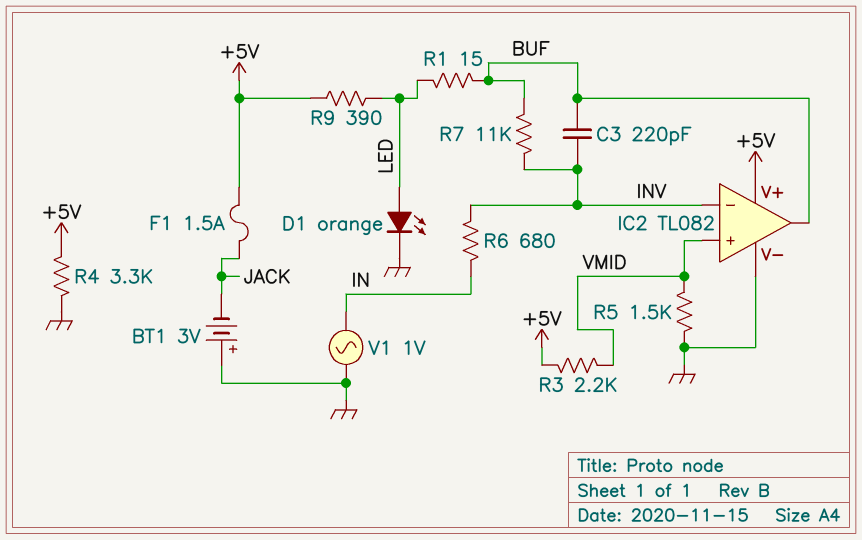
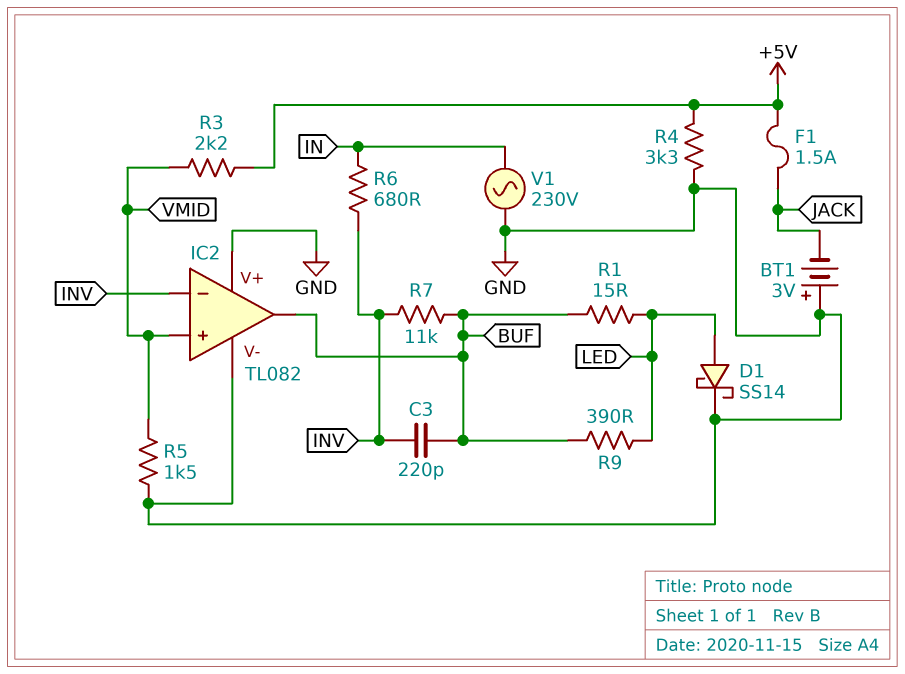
D1: LED orange (A LED, K GND) -> schottky SS14 (A LED, K GND)
IC2 pin V+: +5V -> GND
R9: 390 (+5V, LED) -> 390 (BUF, LED)
V1: AC 1V (GND, IN) -> AC 230V (GND, IN)

